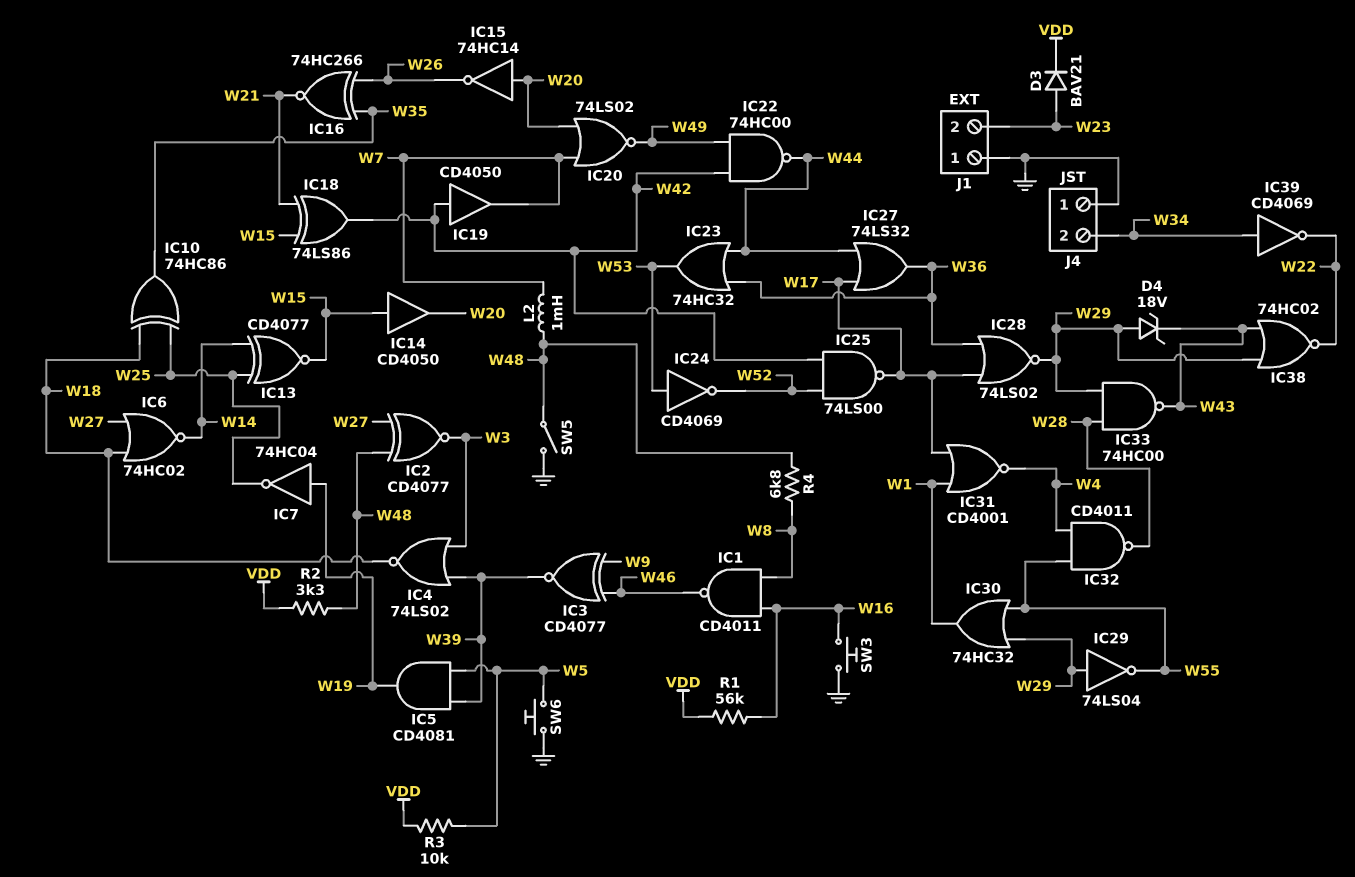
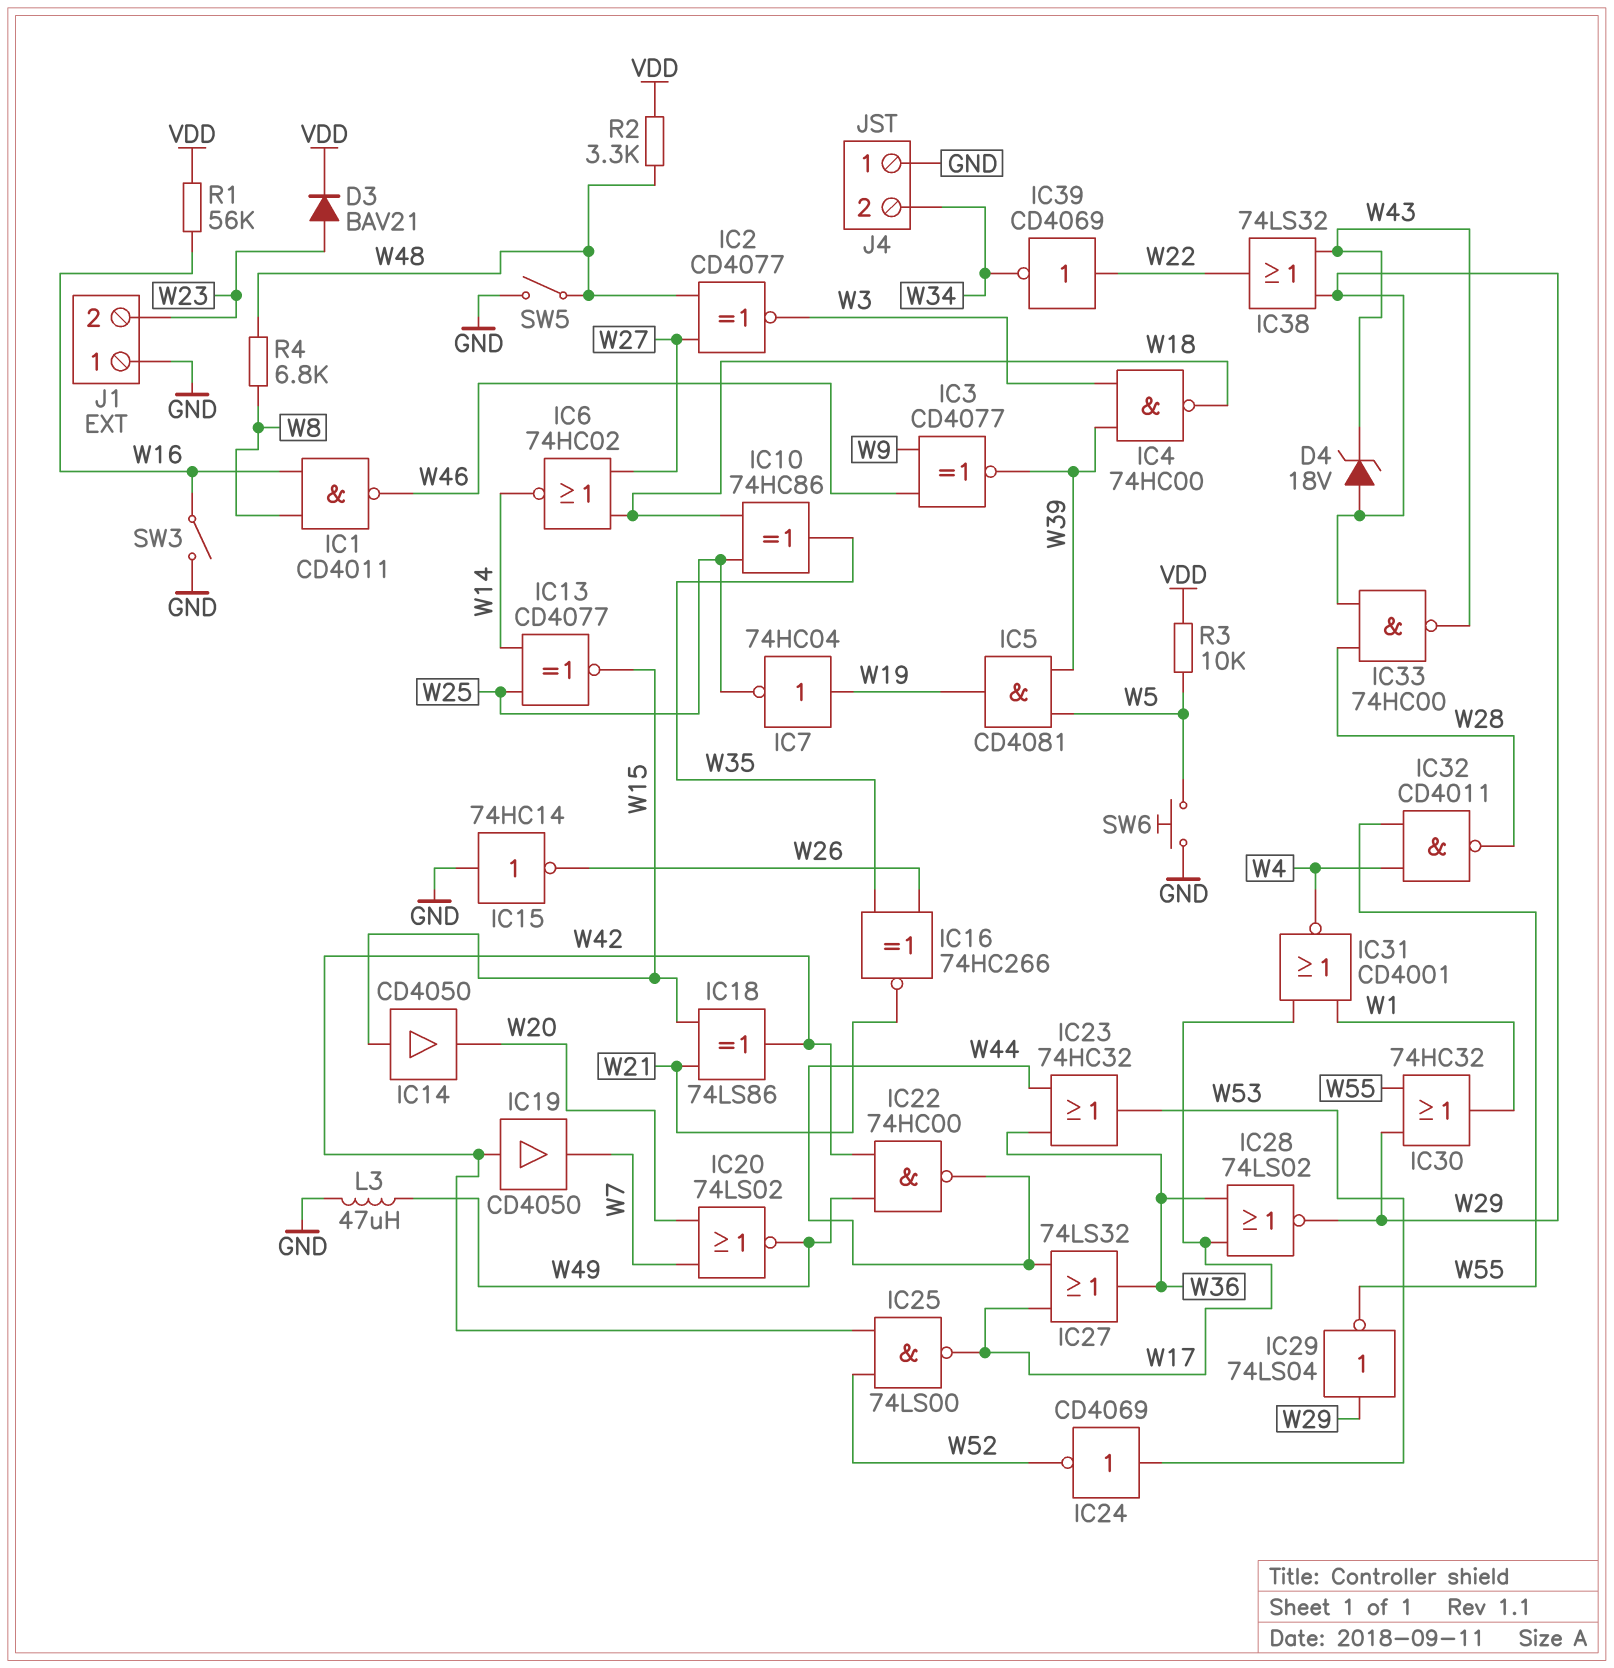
IC4: NOR 74LS02 (in W3, in W39, out W18) -> NAND 74HC00 (in W3, in W39, out W18)
IC15: NOT 74HC14 (in W20, out W26) -> NOT 74HC14 (in GND, out W26)
IC38: NOR 74HC02 (in W29, in W43, out W22) -> OR 74LS32 (in W29, in W43, out W22)
IC39: NOT CD4069 (in W34, out W22) -> NOT CD4069 (in W22, out W34)
L2: 1mH (W7, W48) -> none
L3: none -> 47uH (GND, W49)
SW3: button (GND, W16) -> switch (GND, W16)

